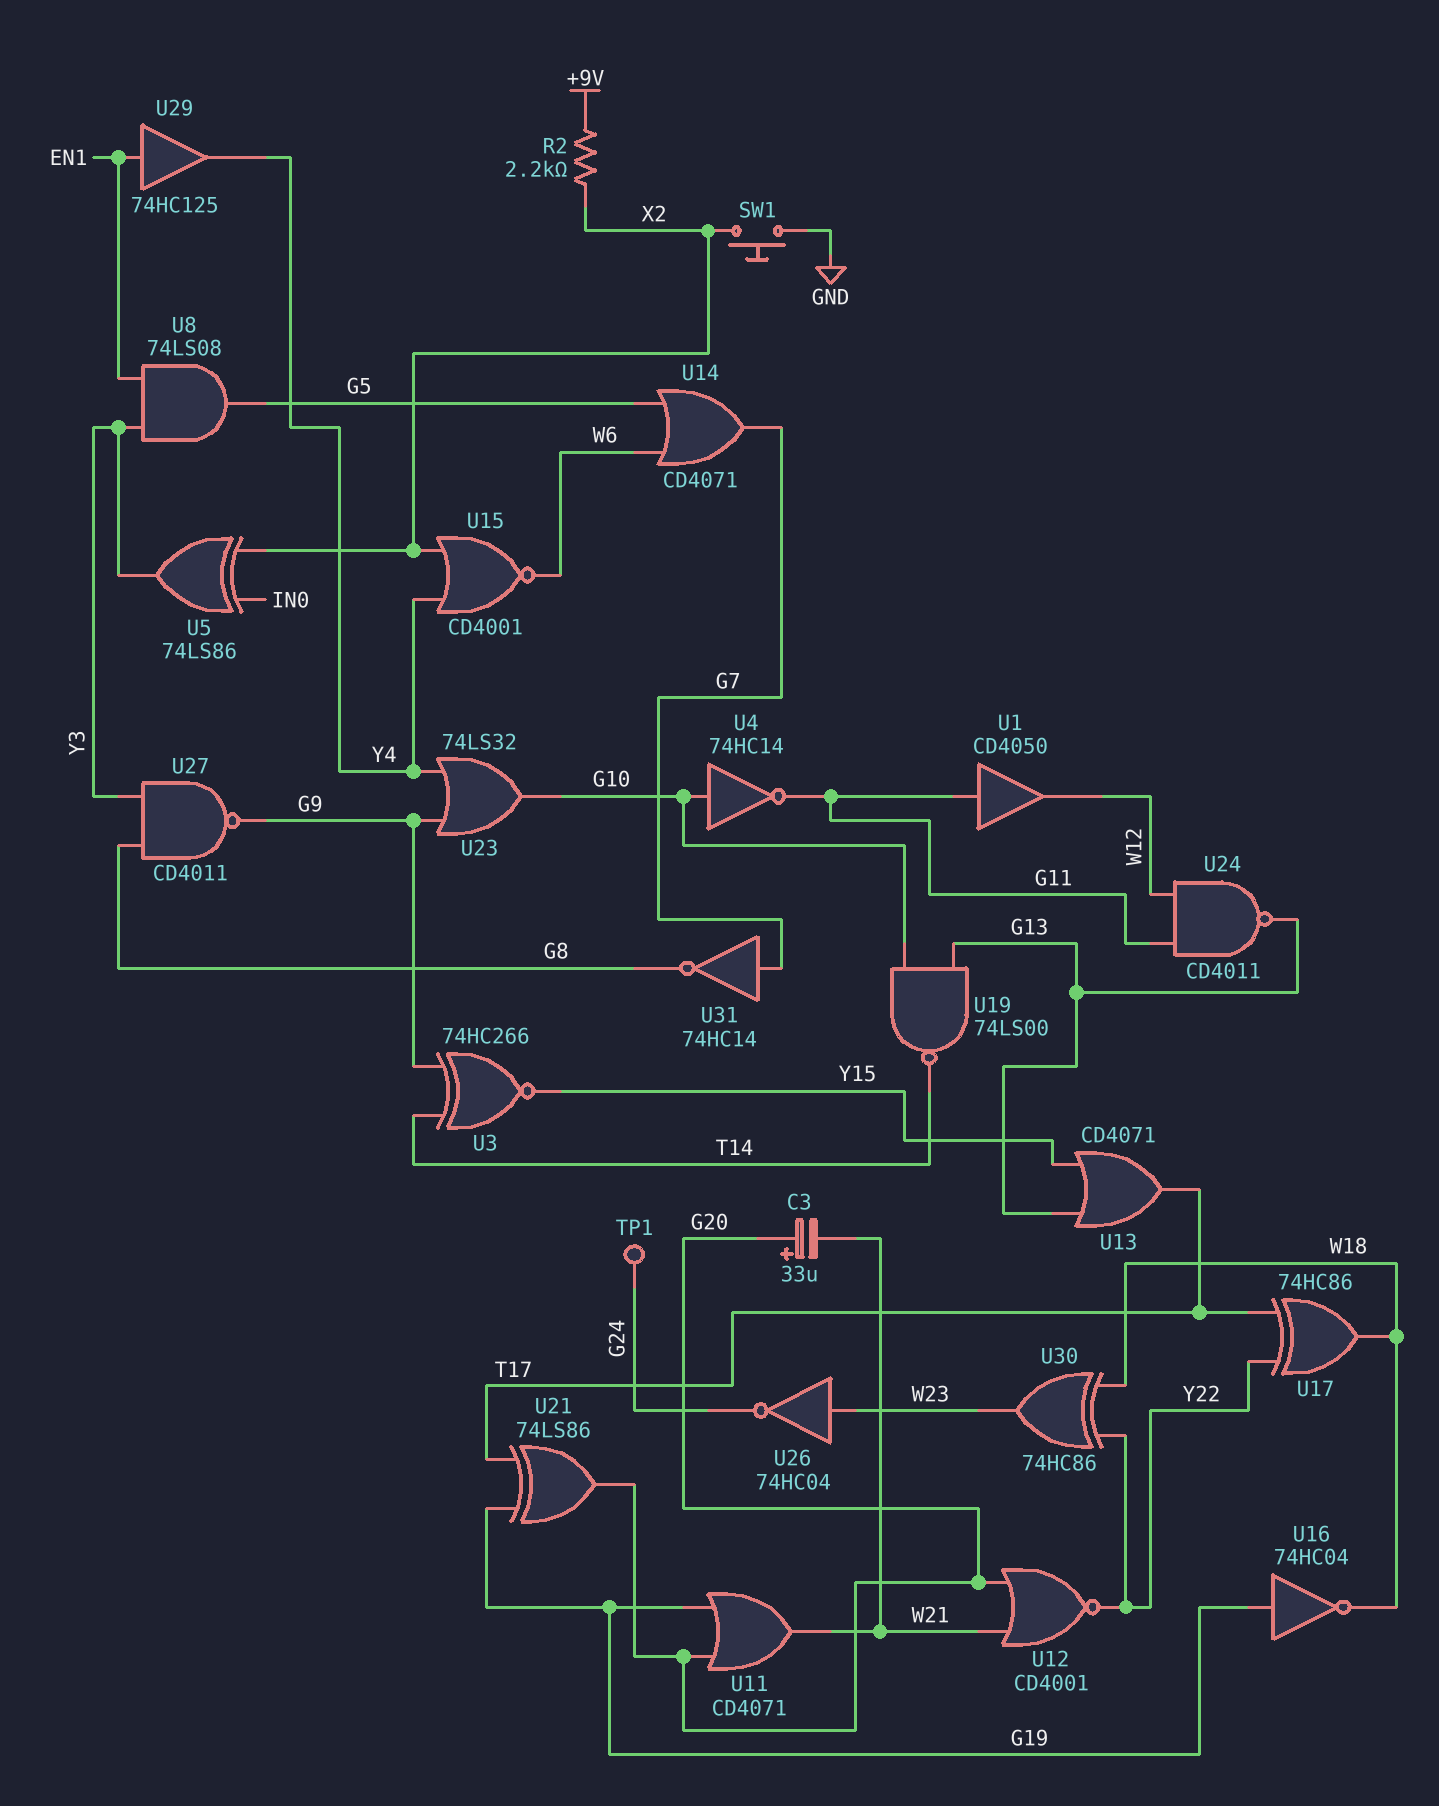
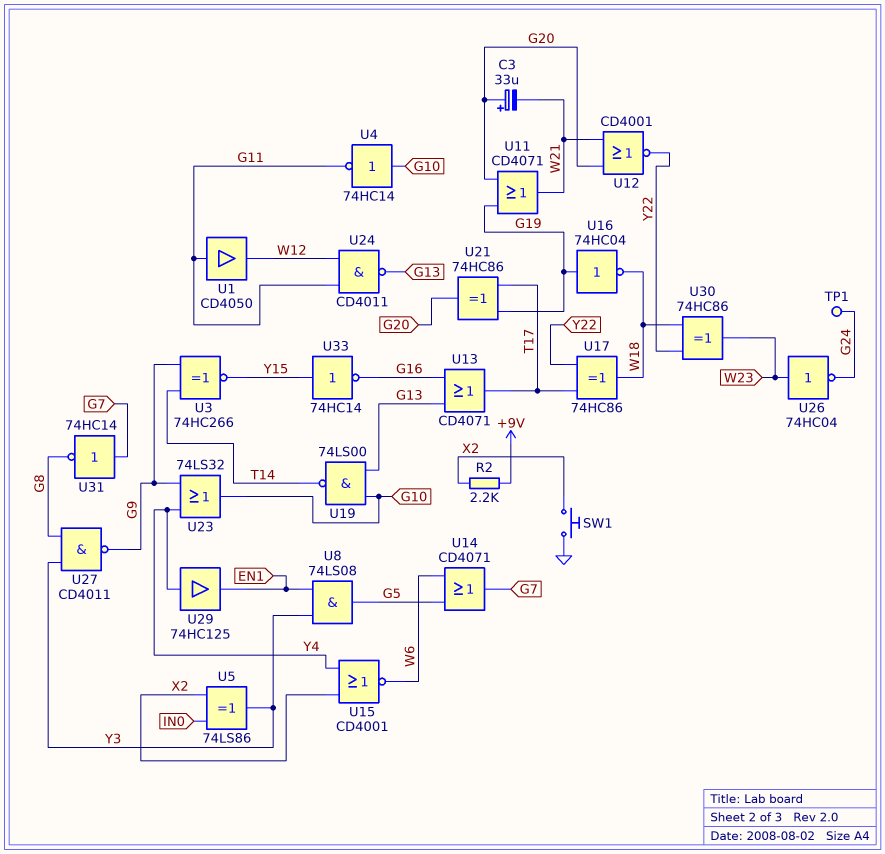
U13: OR CD4071 (in G13, in Y15, out T17) -> OR CD4071 (in G13, in G16, out T17)
U21: XOR 74LS86 (in G19, in T17, out G20) -> XOR 74HC86 (in G19, in T17, out G20)
U29: buffer 74HC125 (in EN1, out Y4) -> buffer 74HC125 (in Y4, out EN1)
U33: none -> NOT 74HC14 (in Y15, out G16)

